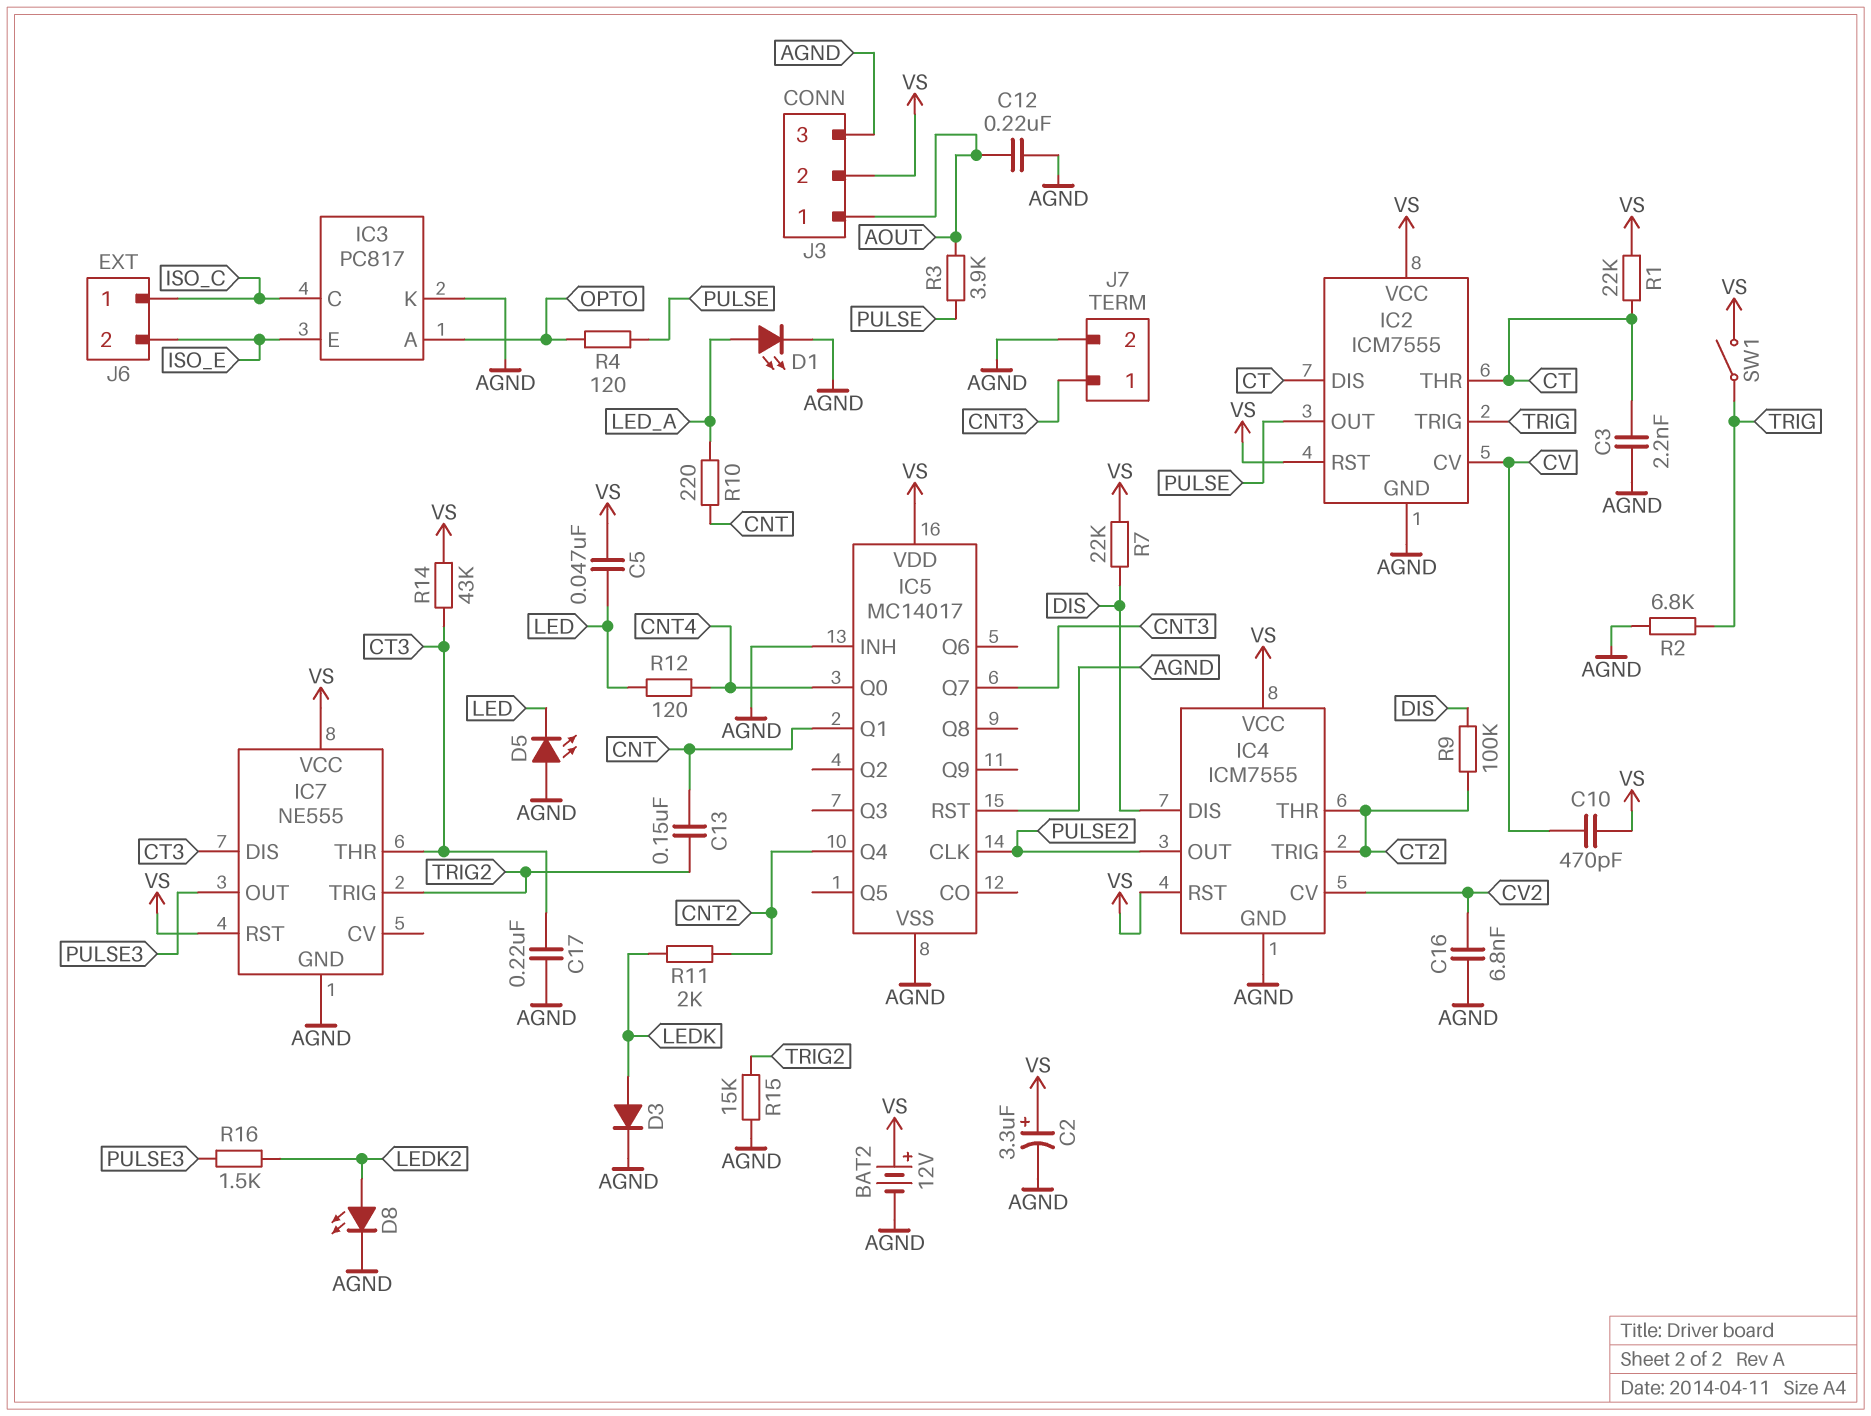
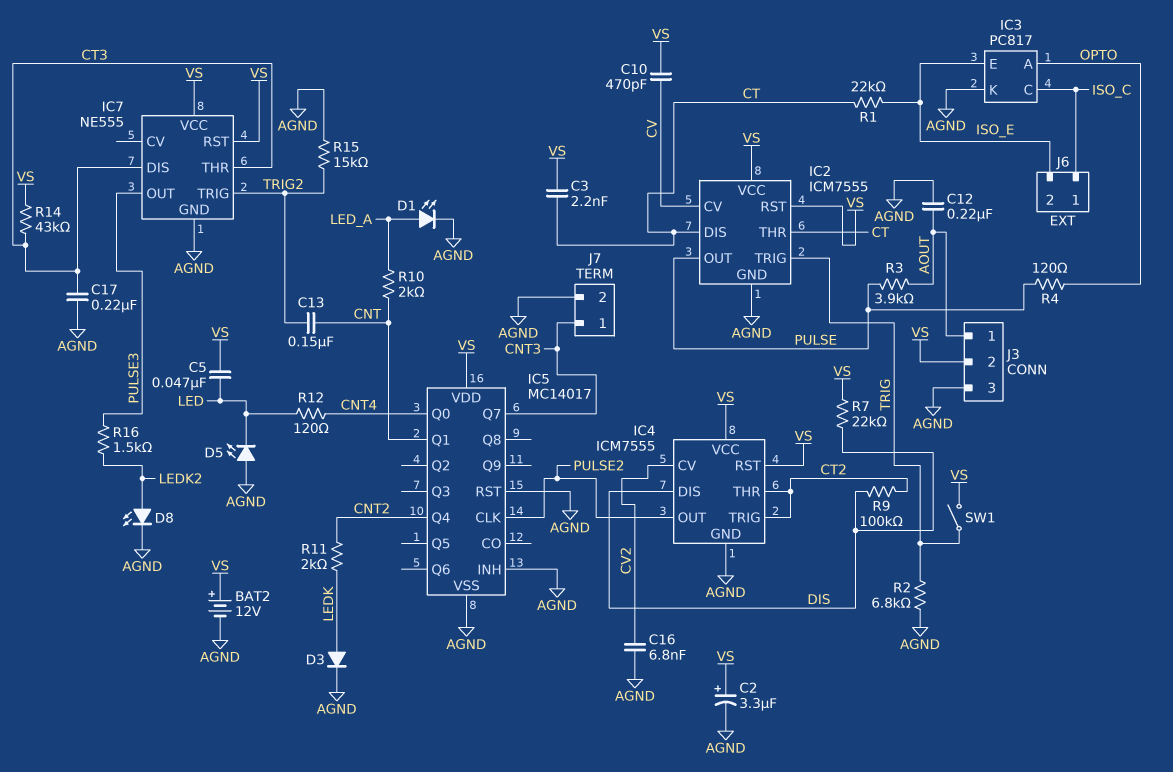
C3: 2.2nF (AGND, CT) -> 2.2nF (CT, VS)
R1: 22k (CT, VS) -> 22k (CT, ISO_E)
R10: 220 (CNT, LED_A) -> 2k (CNT, LED_A)

